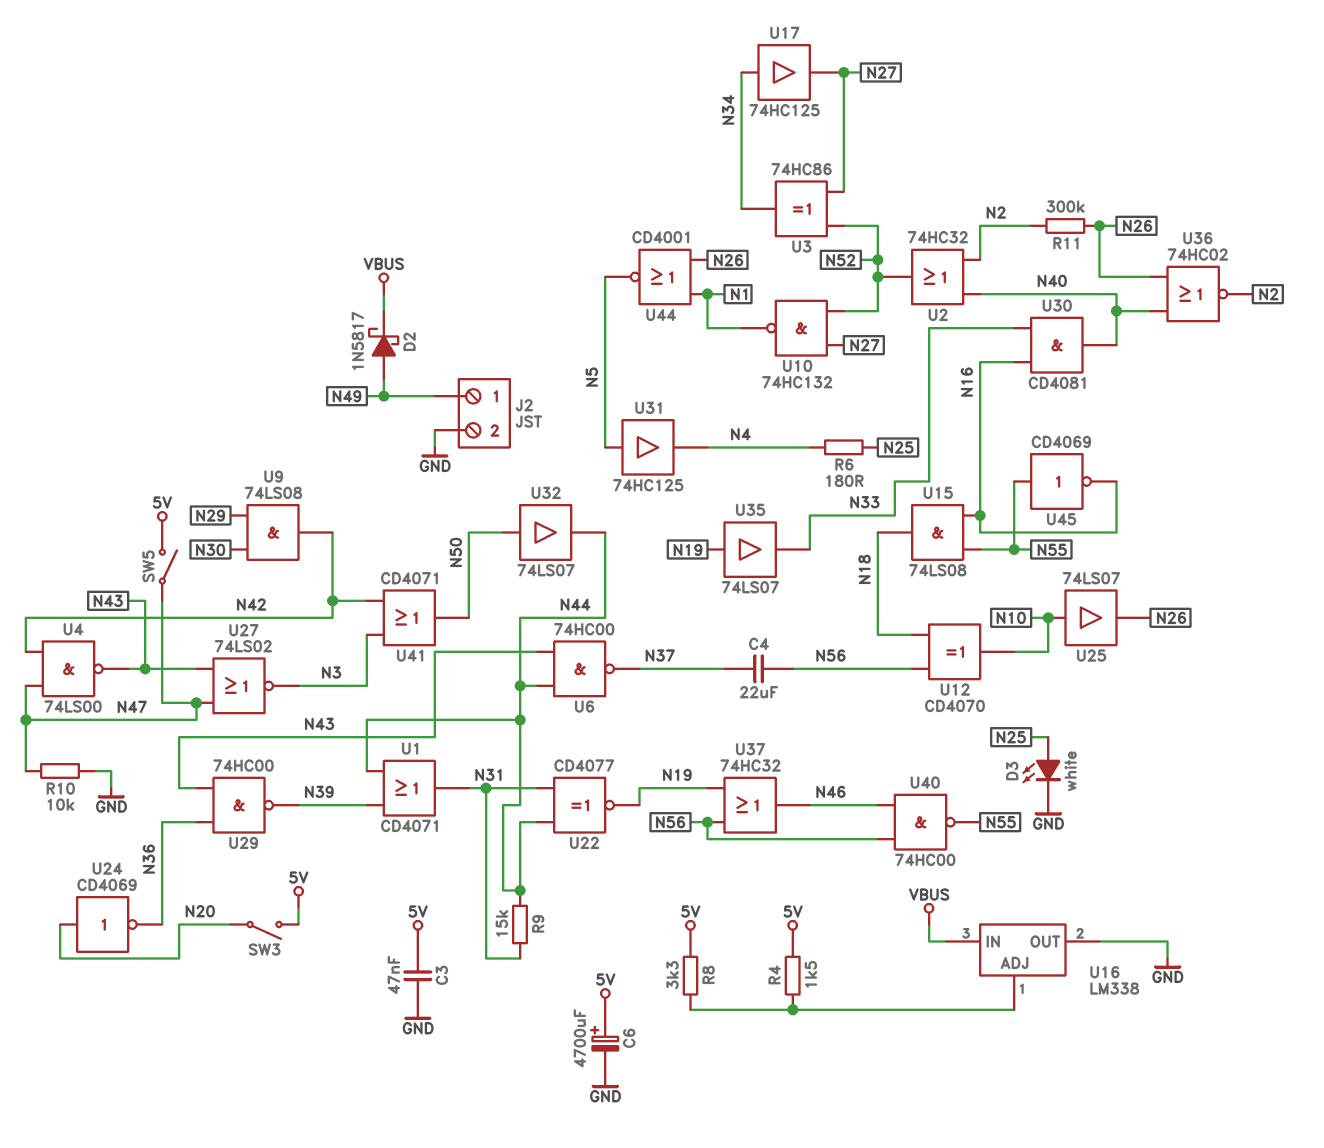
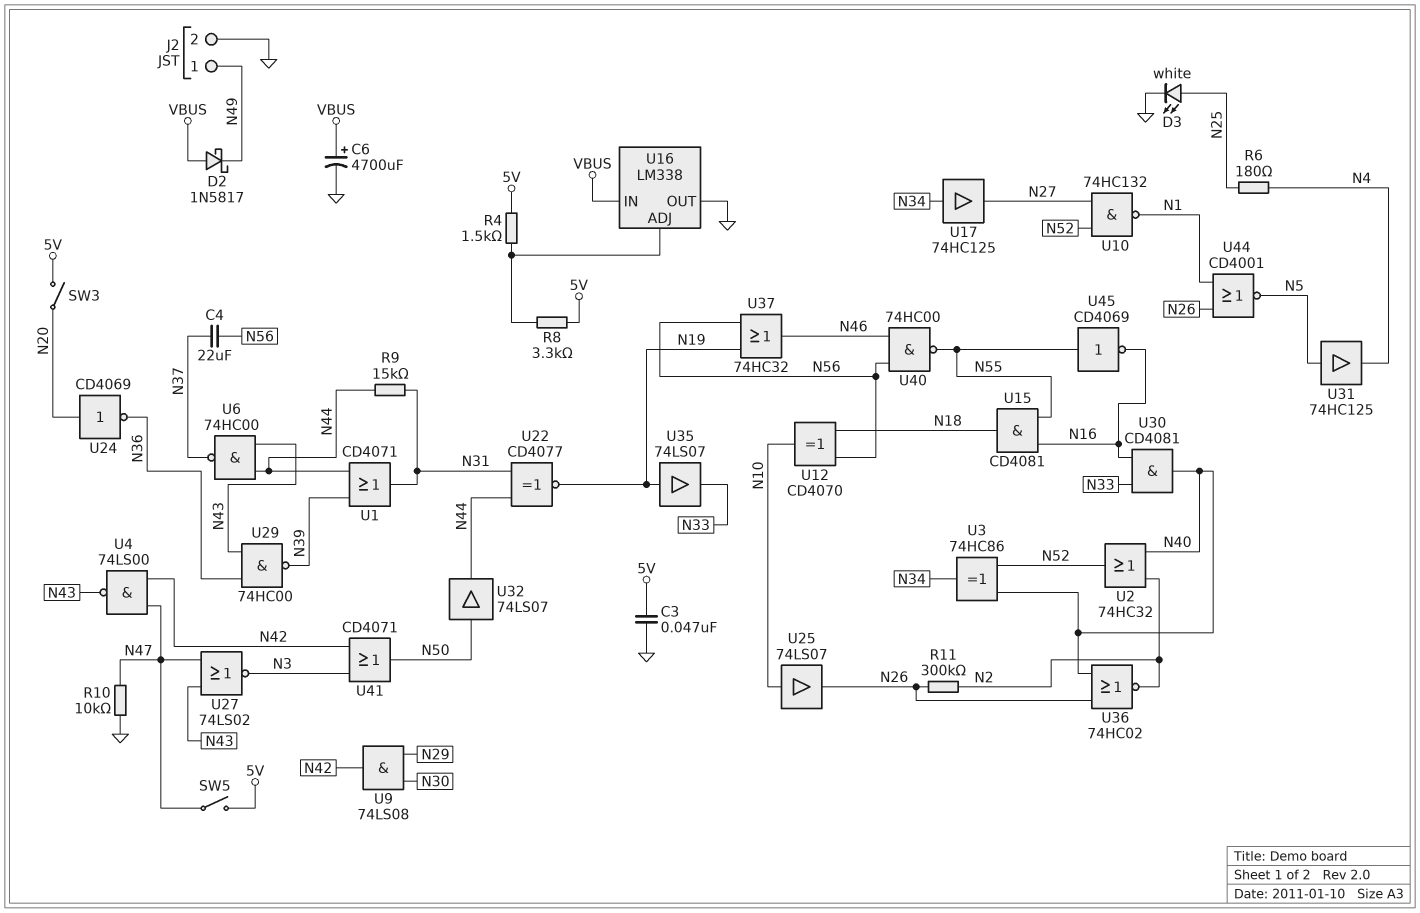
C6: 4700uF (plus 5V, minus GND) -> 4700uF (plus VBUS, minus GND)
D2: schottky 1N5817 (A N49, K VBUS) -> schottky 1N5817 (A VBUS, K N49)
U3: XOR 74HC86 (in N27, in N52, out N34) -> XOR 74HC86 (in N40, in N52, out N34)
U15: AND 74LS08 (in N16, in N55, out N18) -> AND CD4081 (in N16, in N55, out N18)

